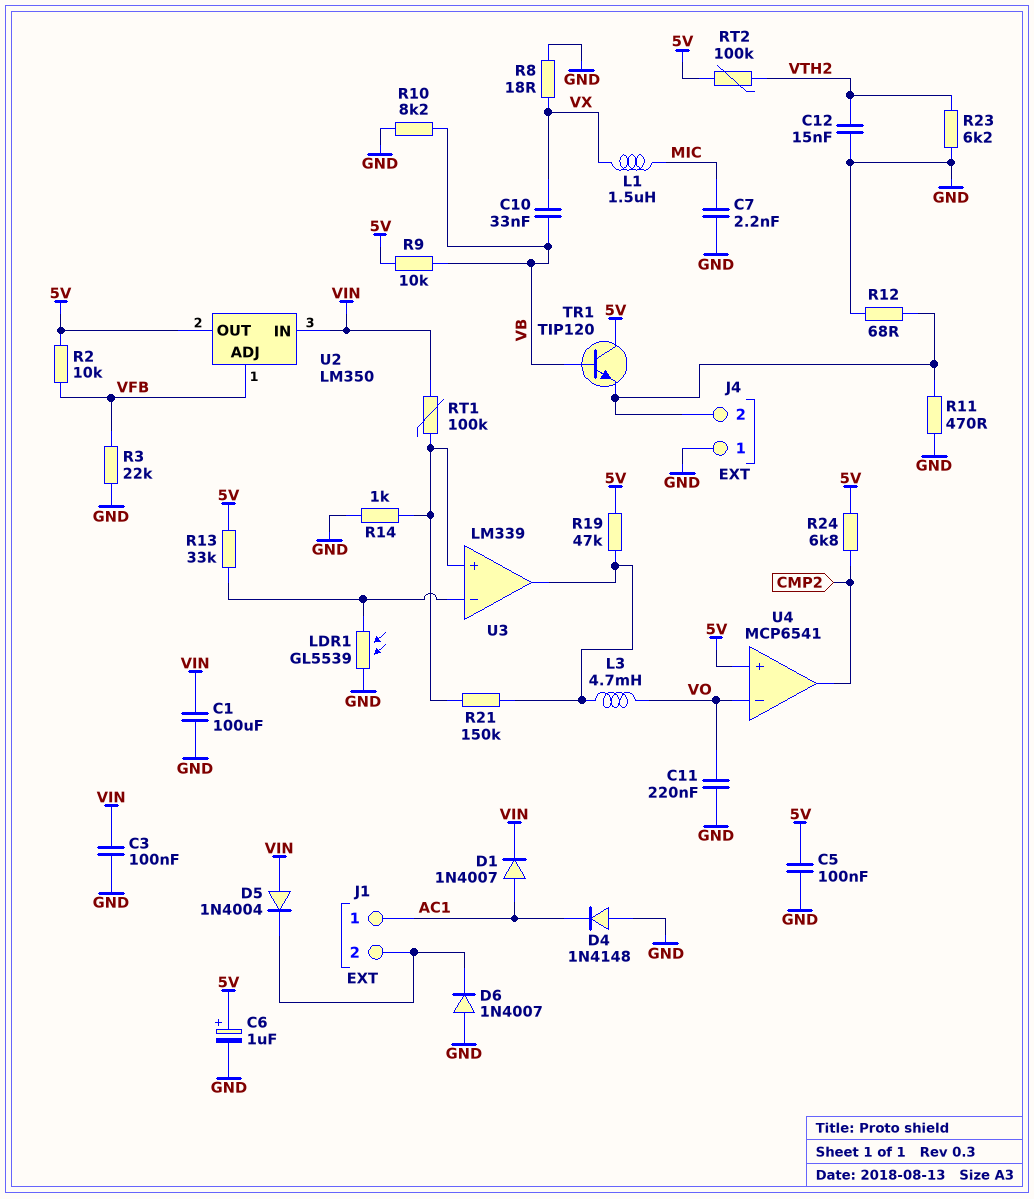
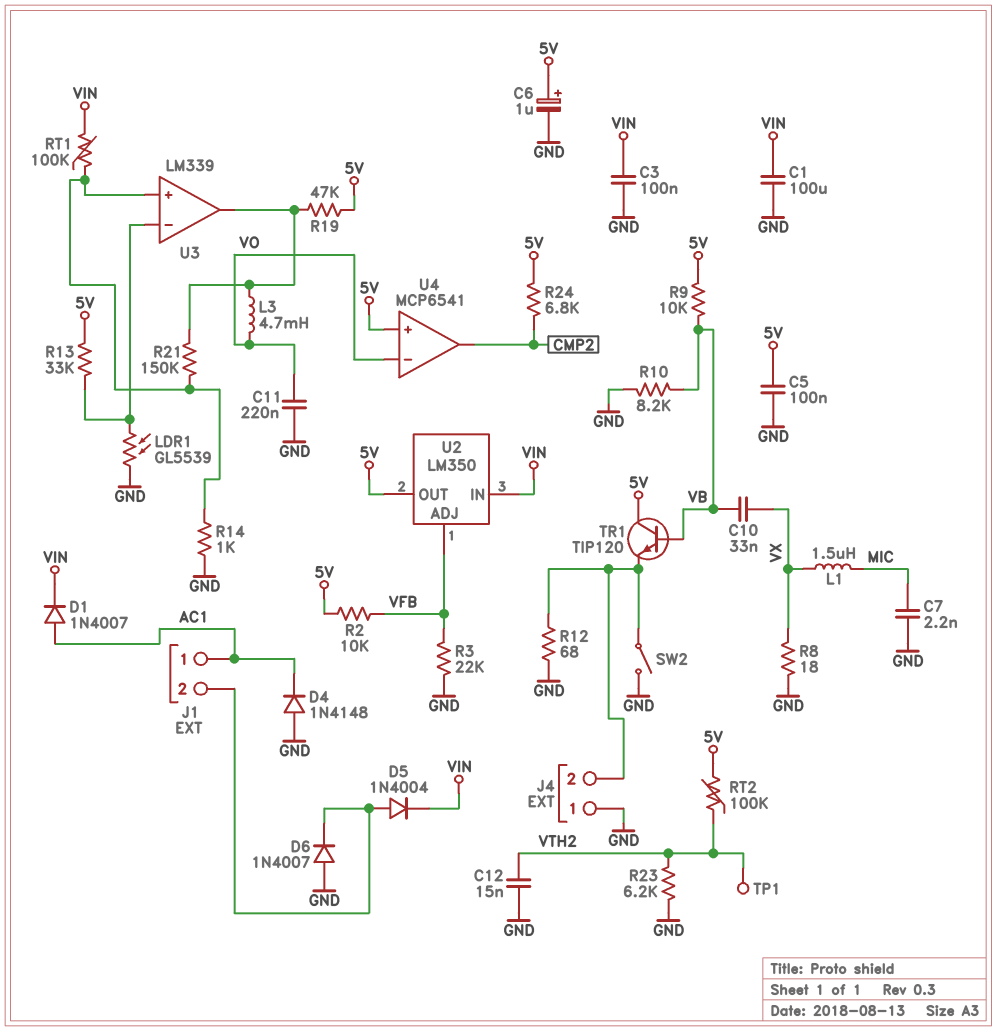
D5: diode 1N4004 (A VIN, K J1/2) -> diode 1N4004 (A J1/2, K VIN)
R11: 470 (GND, J4/2) -> none
SW2: none -> switch (GND, J4/2)
TP1: none -> test point (VTH2)

